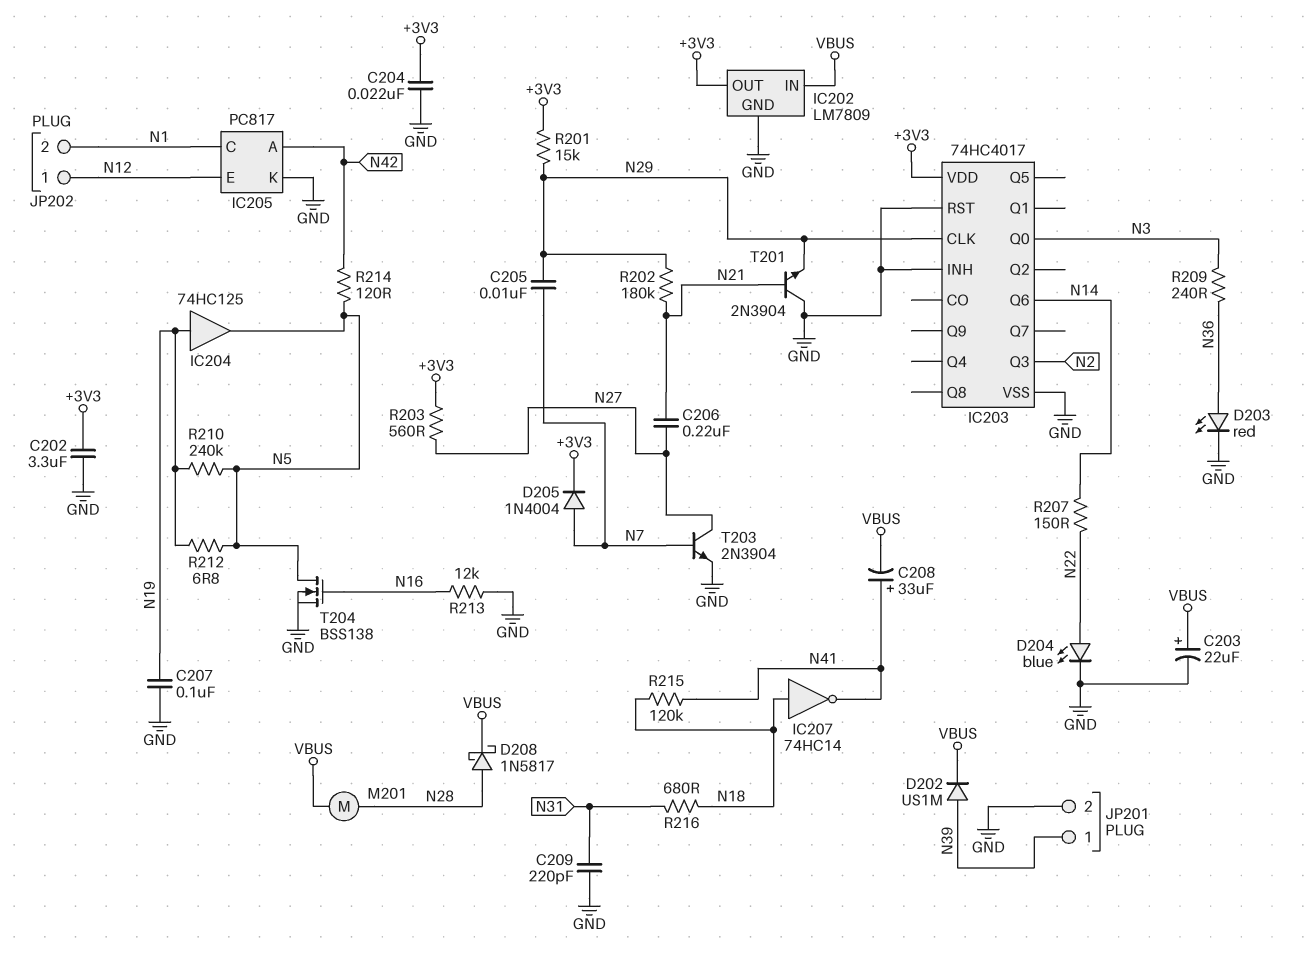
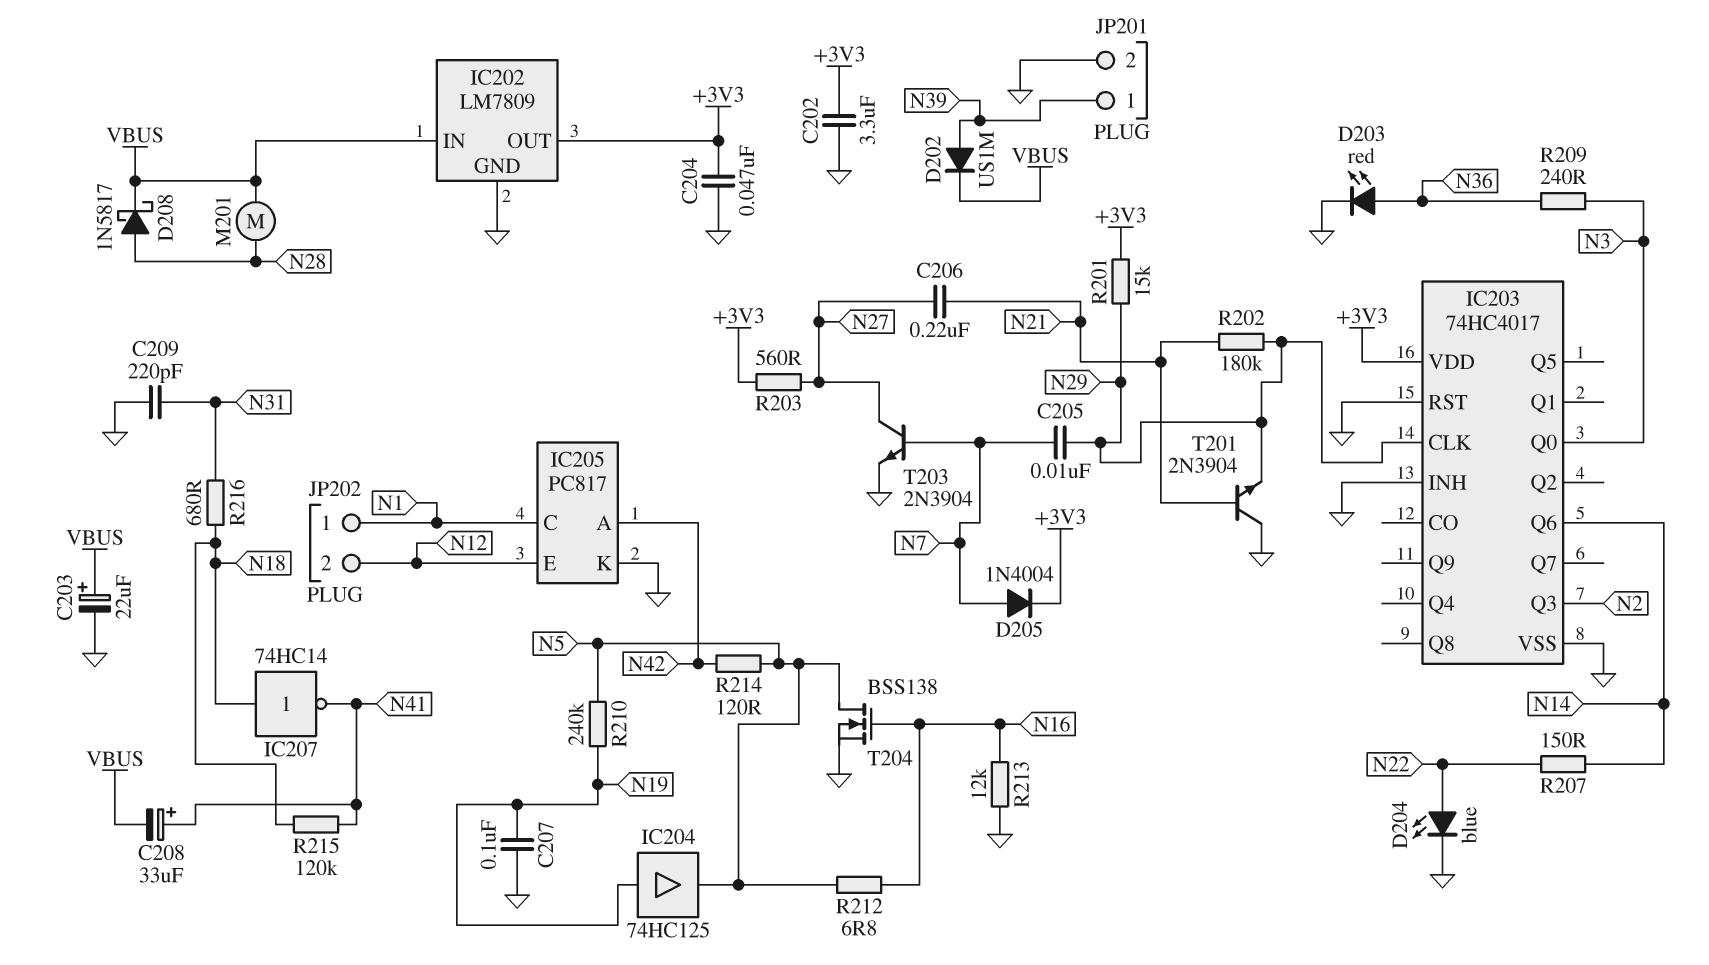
C204: 22nF (+3V3, GND) -> 47nF (+3V3, GND)
JP202 pin 1: N12 -> N1
JP202 pin 2: N1 -> N12
R212: 6.8 (N5, N19) -> 6.8 (N5, N16)

